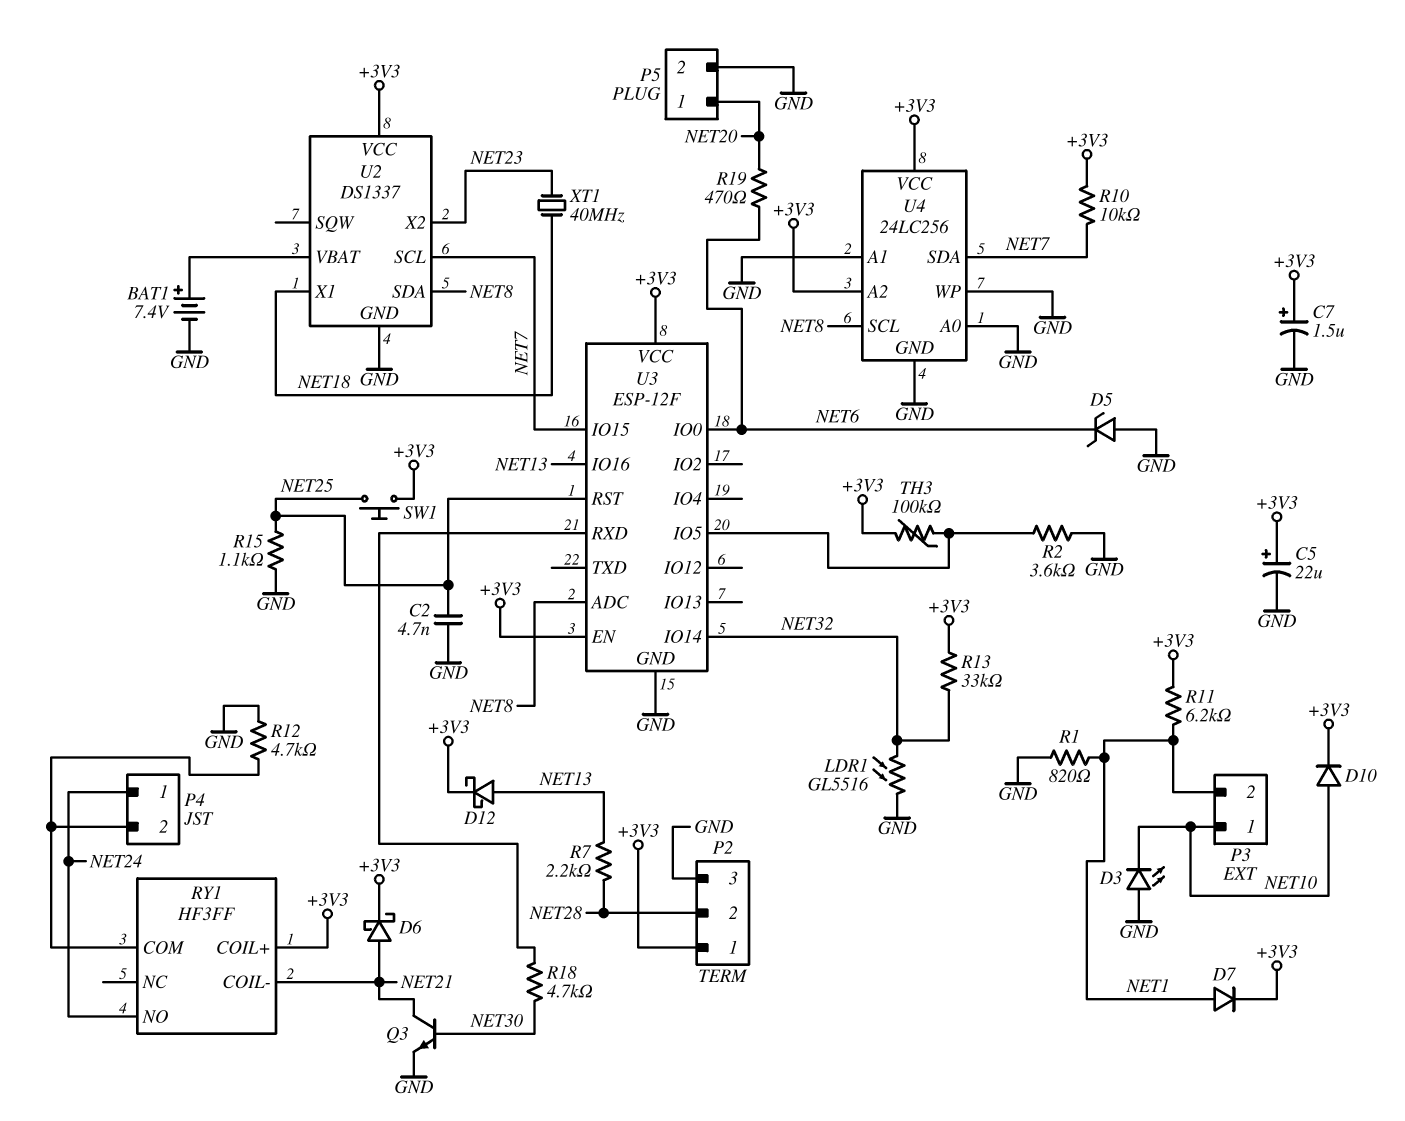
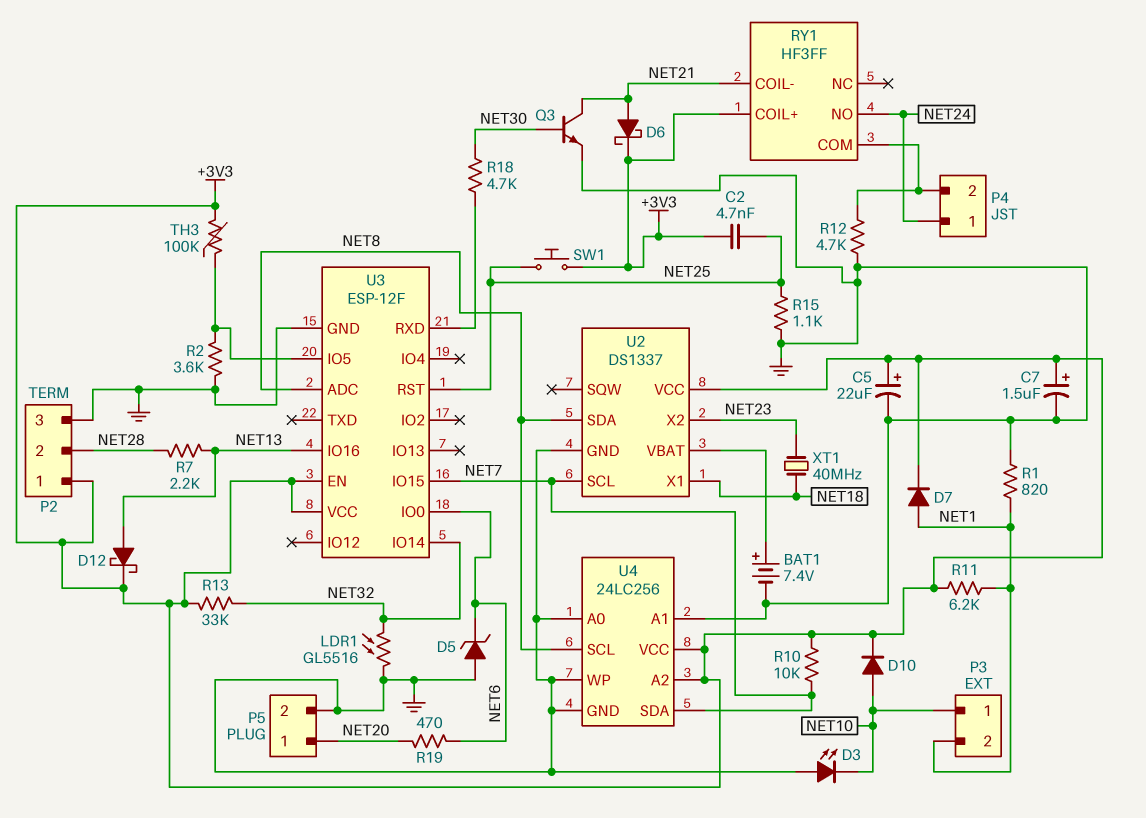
C2: 4.7nF (GND, NET25) -> 4.7nF (+3V3, NET25)

